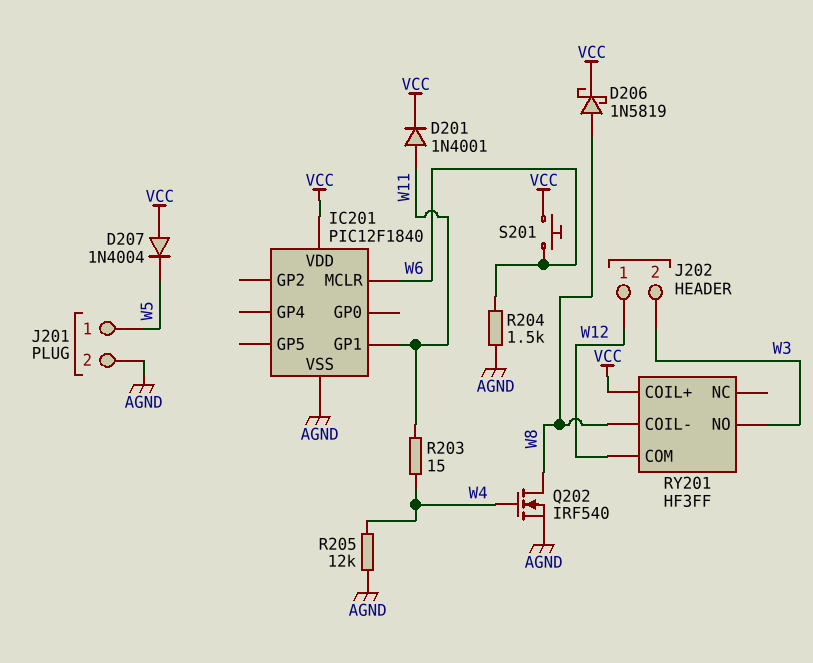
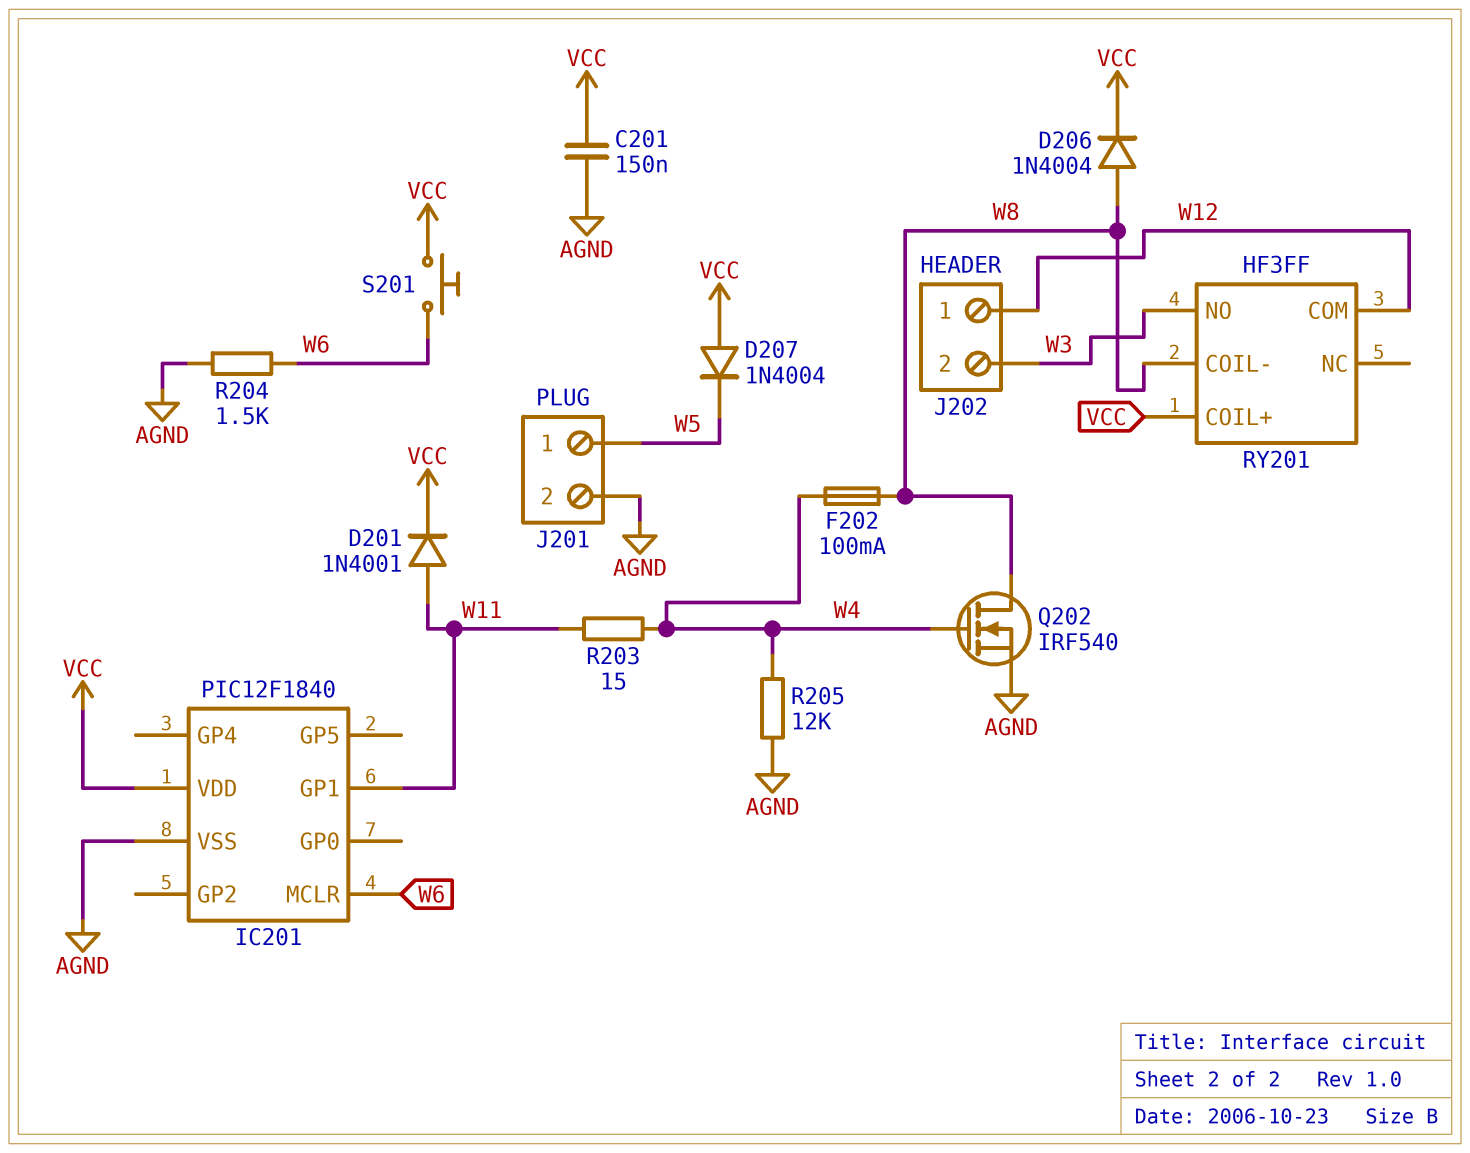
C201: none -> 150nF (AGND, VCC)
D206: schottky 1N5819 (A W8, K VCC) -> diode 1N4004 (A W8, K VCC)
F202: none -> 100mA (W4, W8)

